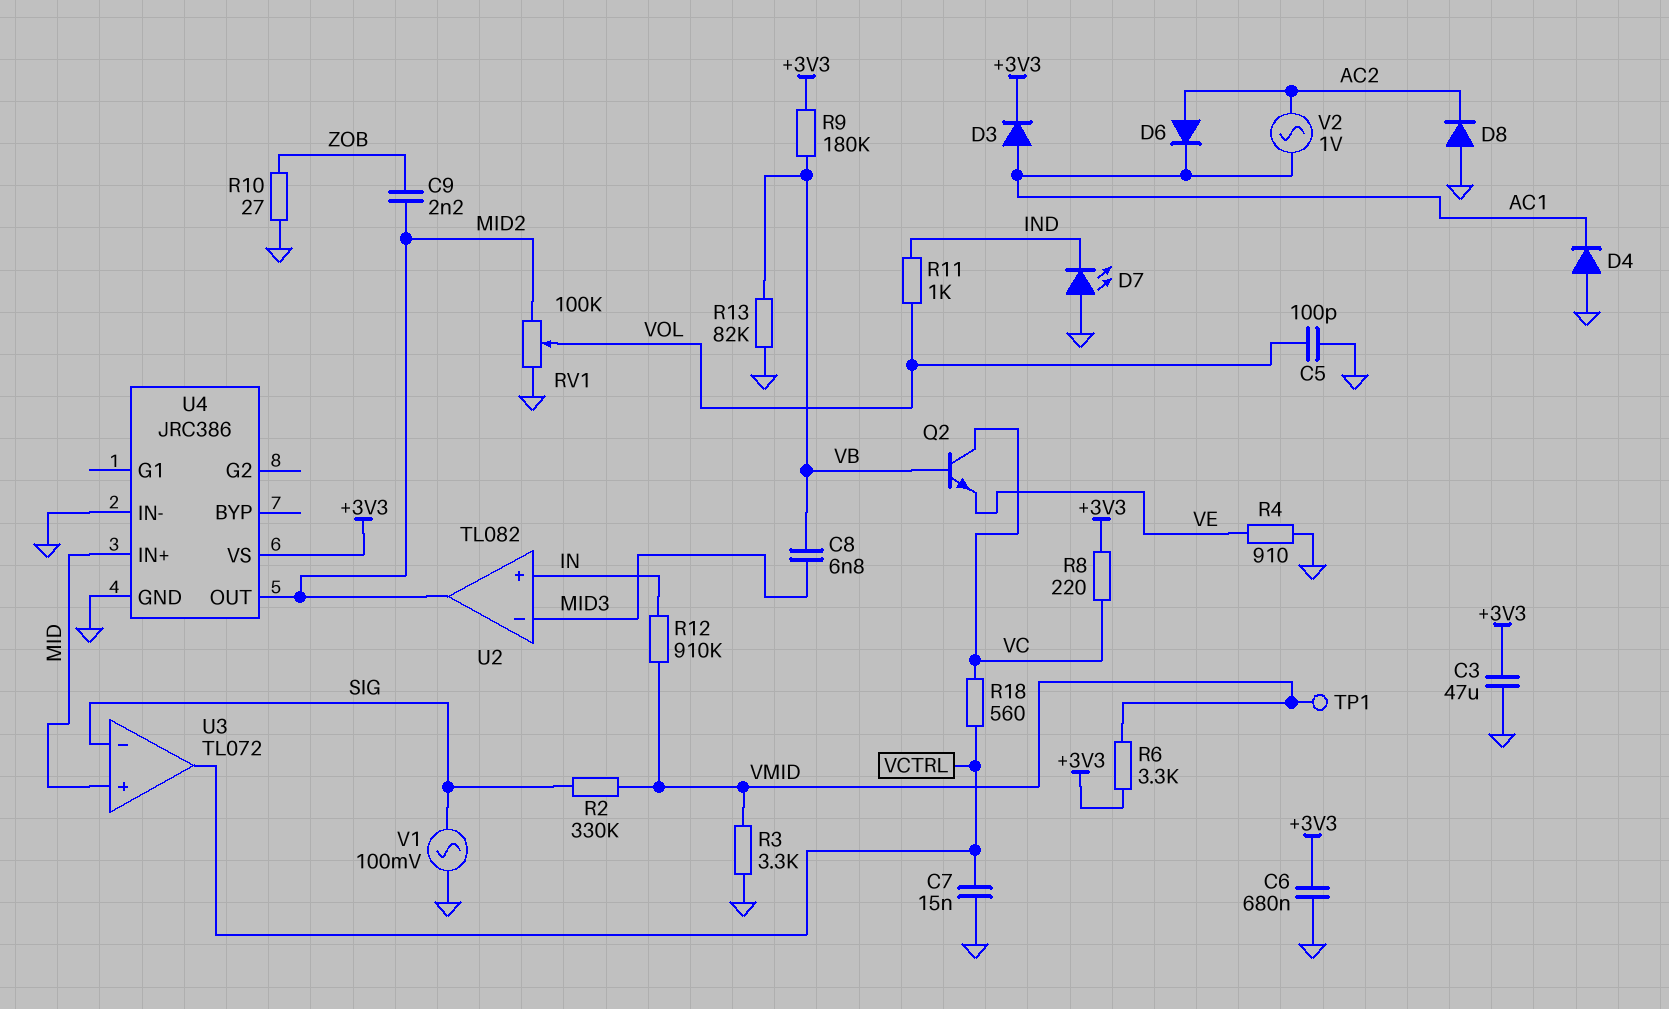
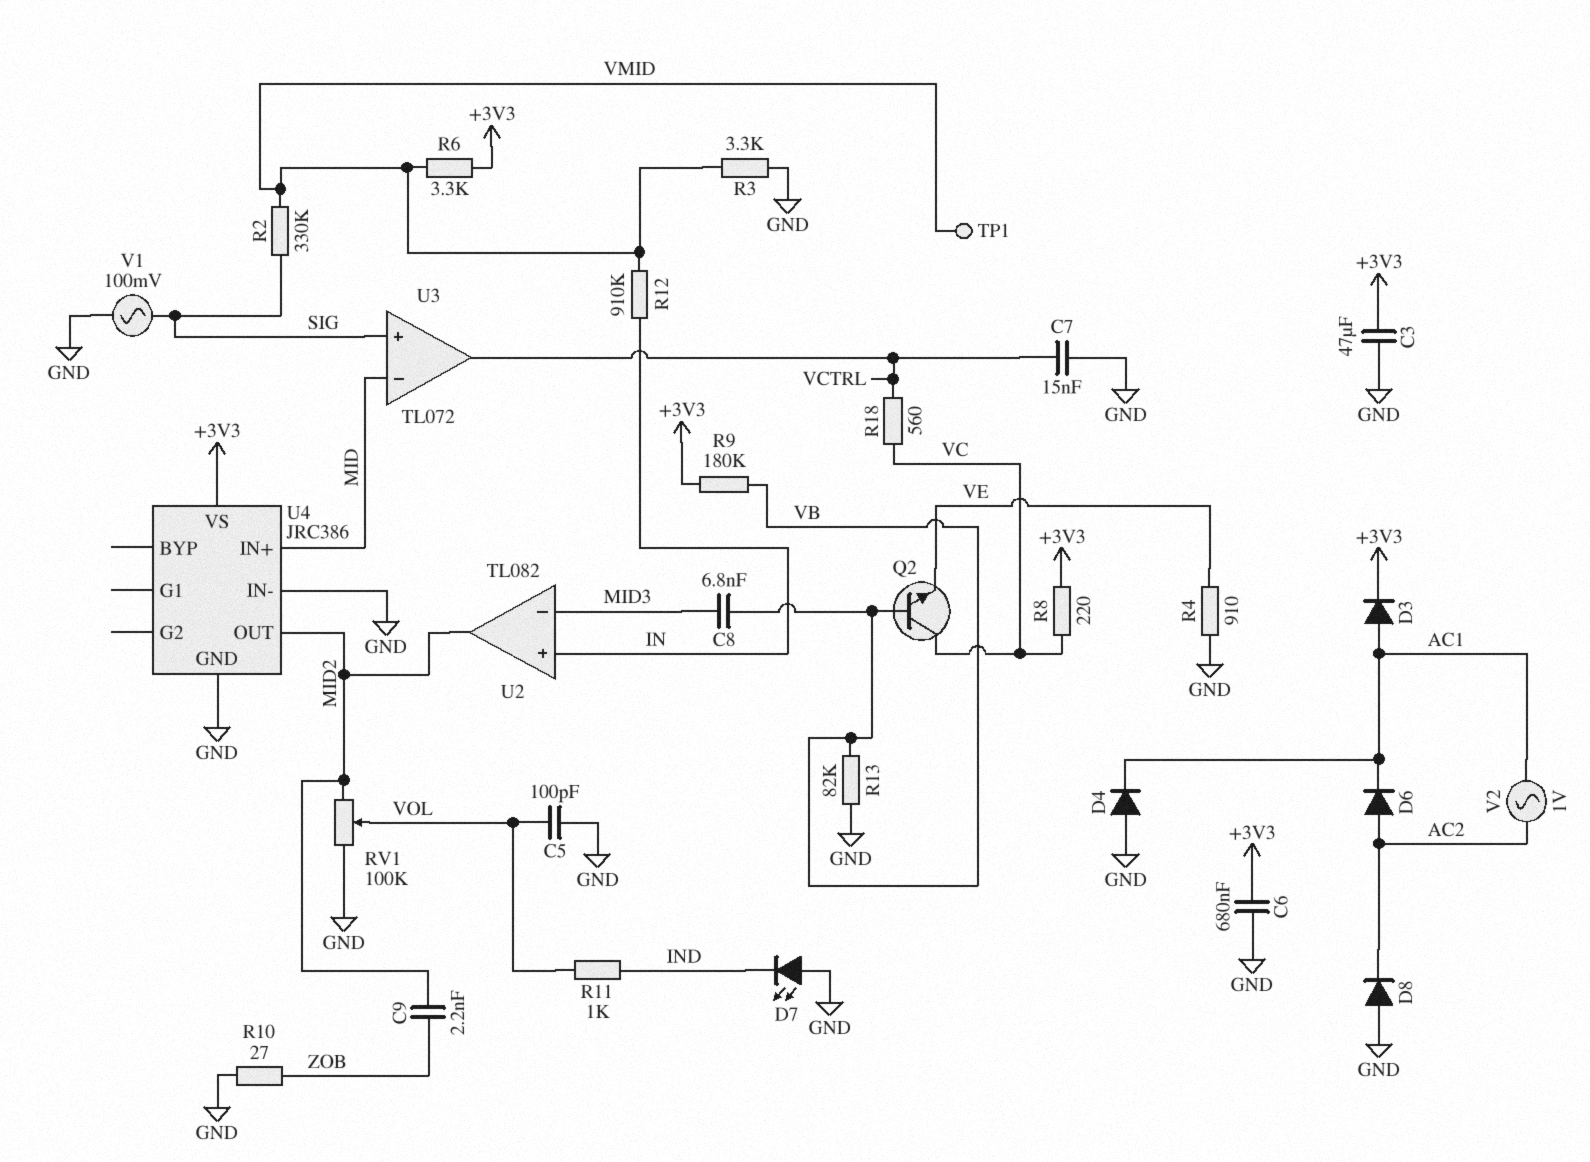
U3 pin in+: MID -> SIG
U3 pin in-: SIG -> MID

